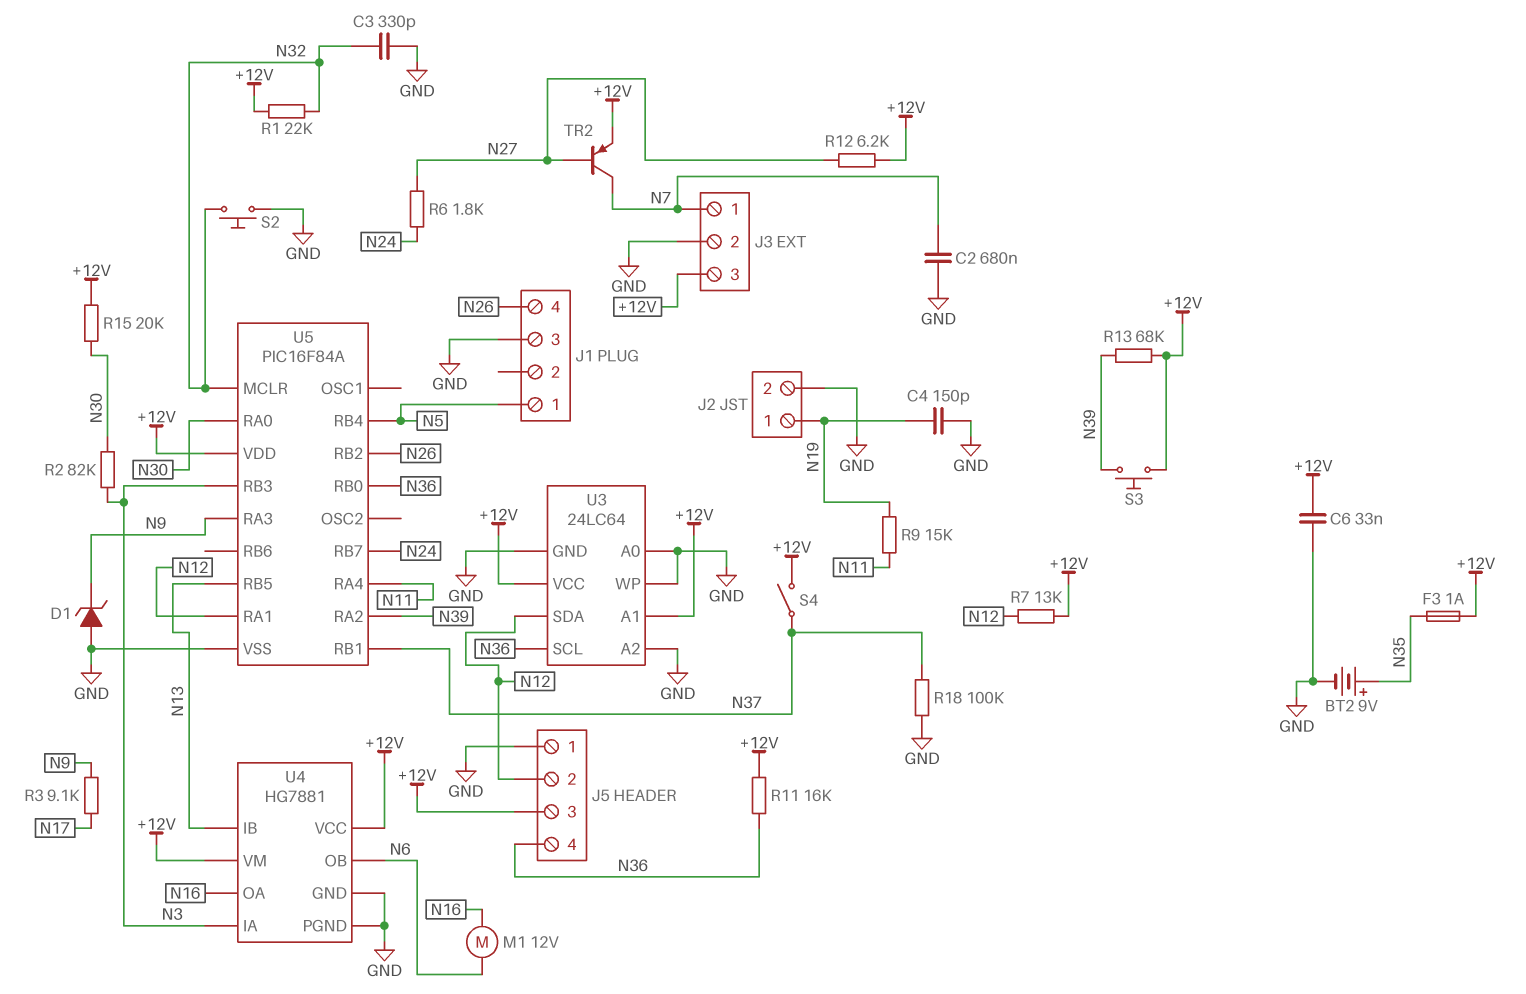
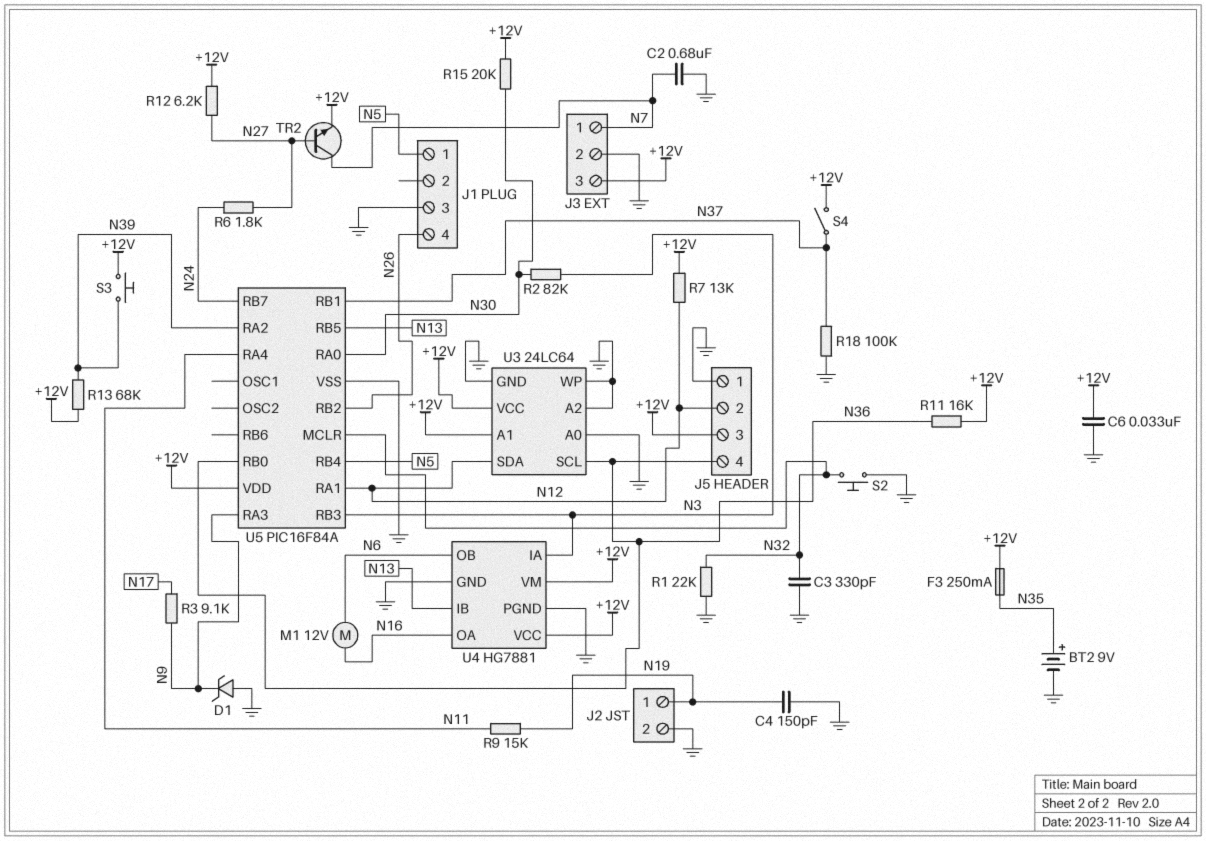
F3: 1A (+12V, N35) -> 250mA (+12V, N35)
R1: 22k (+12V, N32) -> 22k (GND, N32)
TR2: PNP (B N27, C N7, E +12V) -> NPN (B N27, C N7, E +12V)

